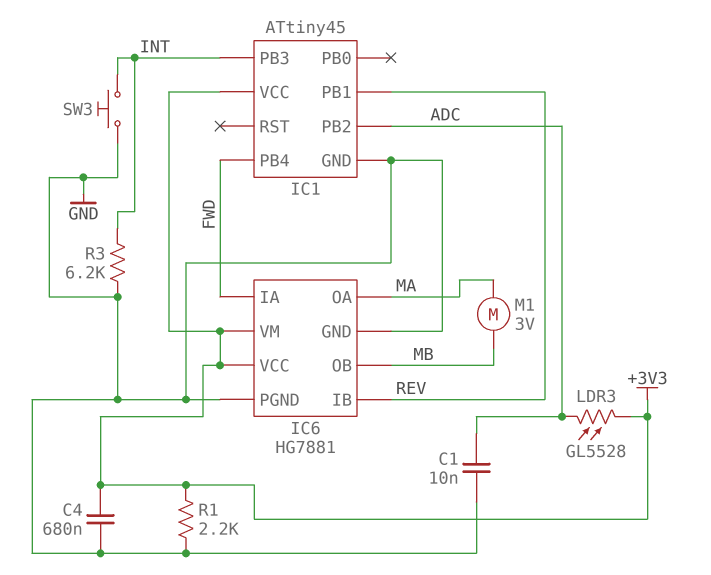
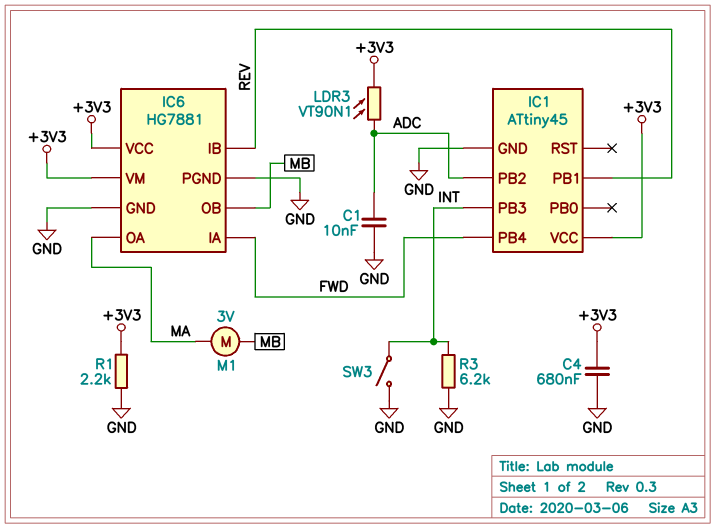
LDR3: GL5528 (+3V3, ADC) -> VT90N1 (+3V3, ADC)
SW3: button (GND, INT) -> switch (GND, INT)

